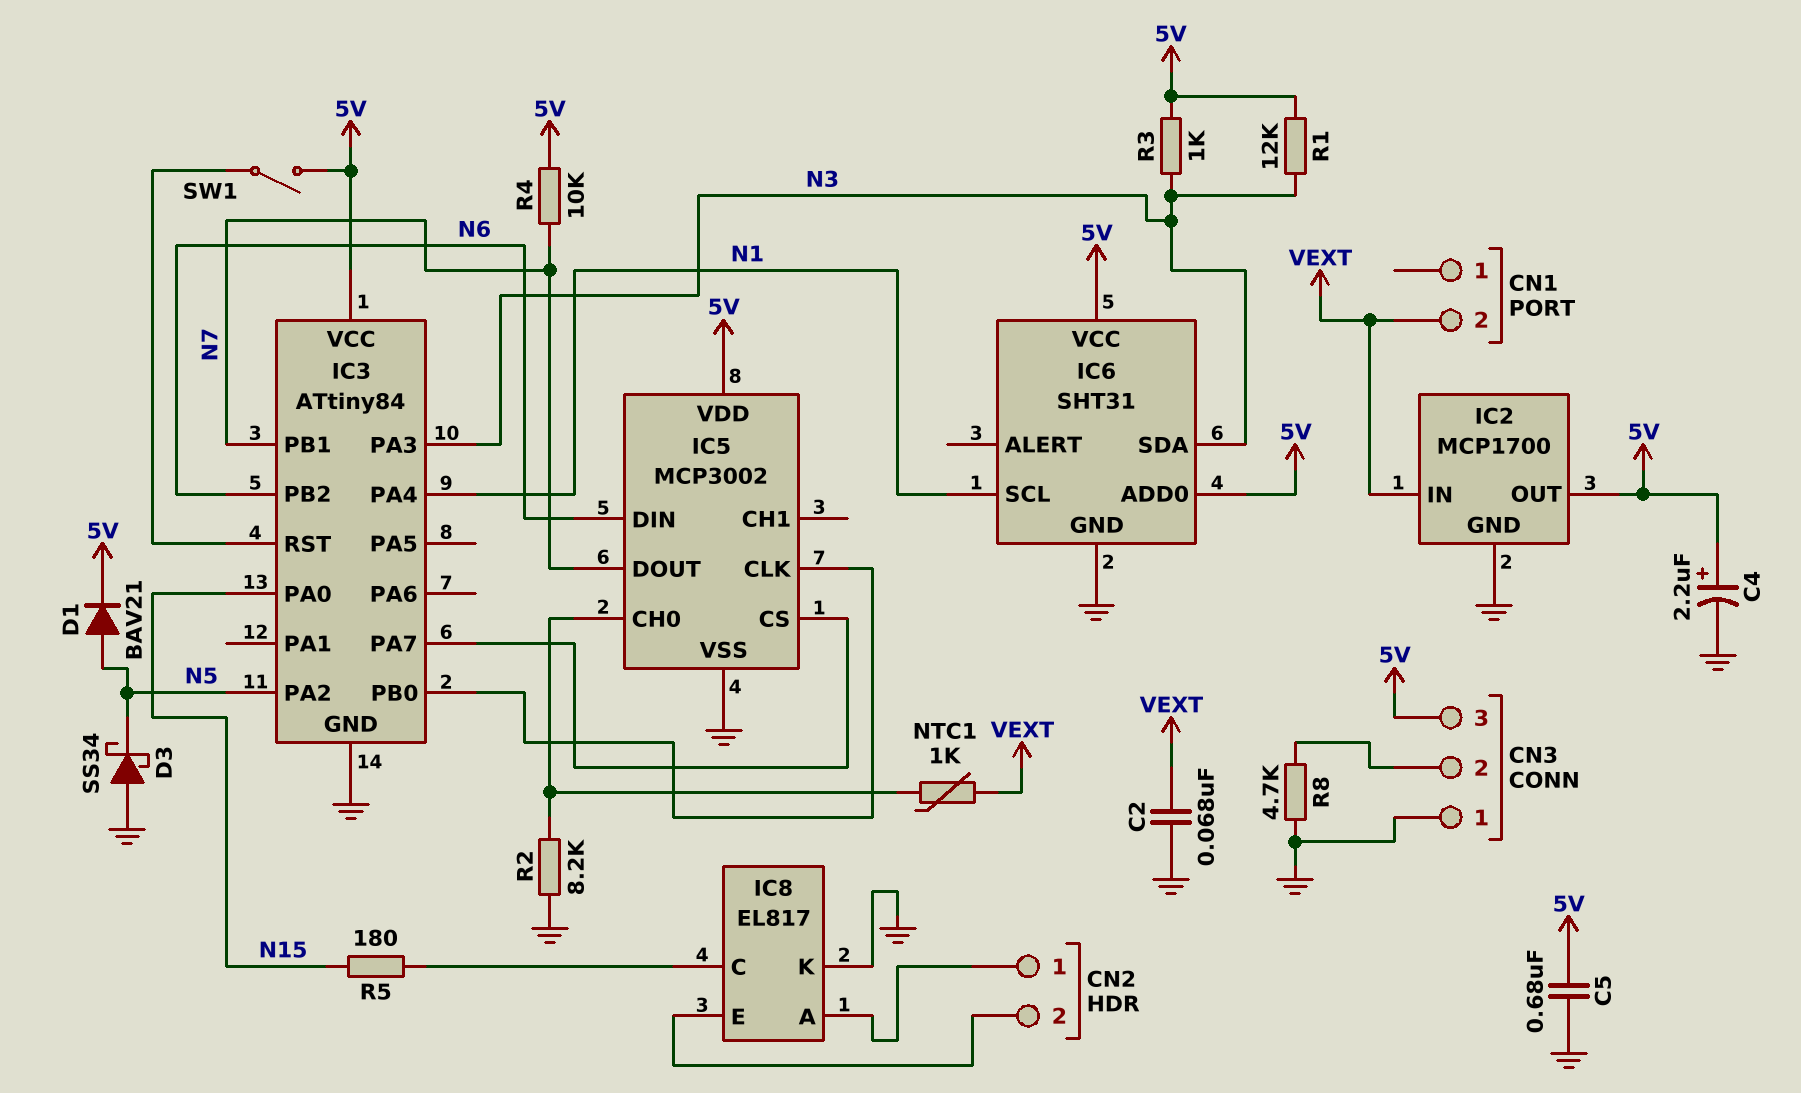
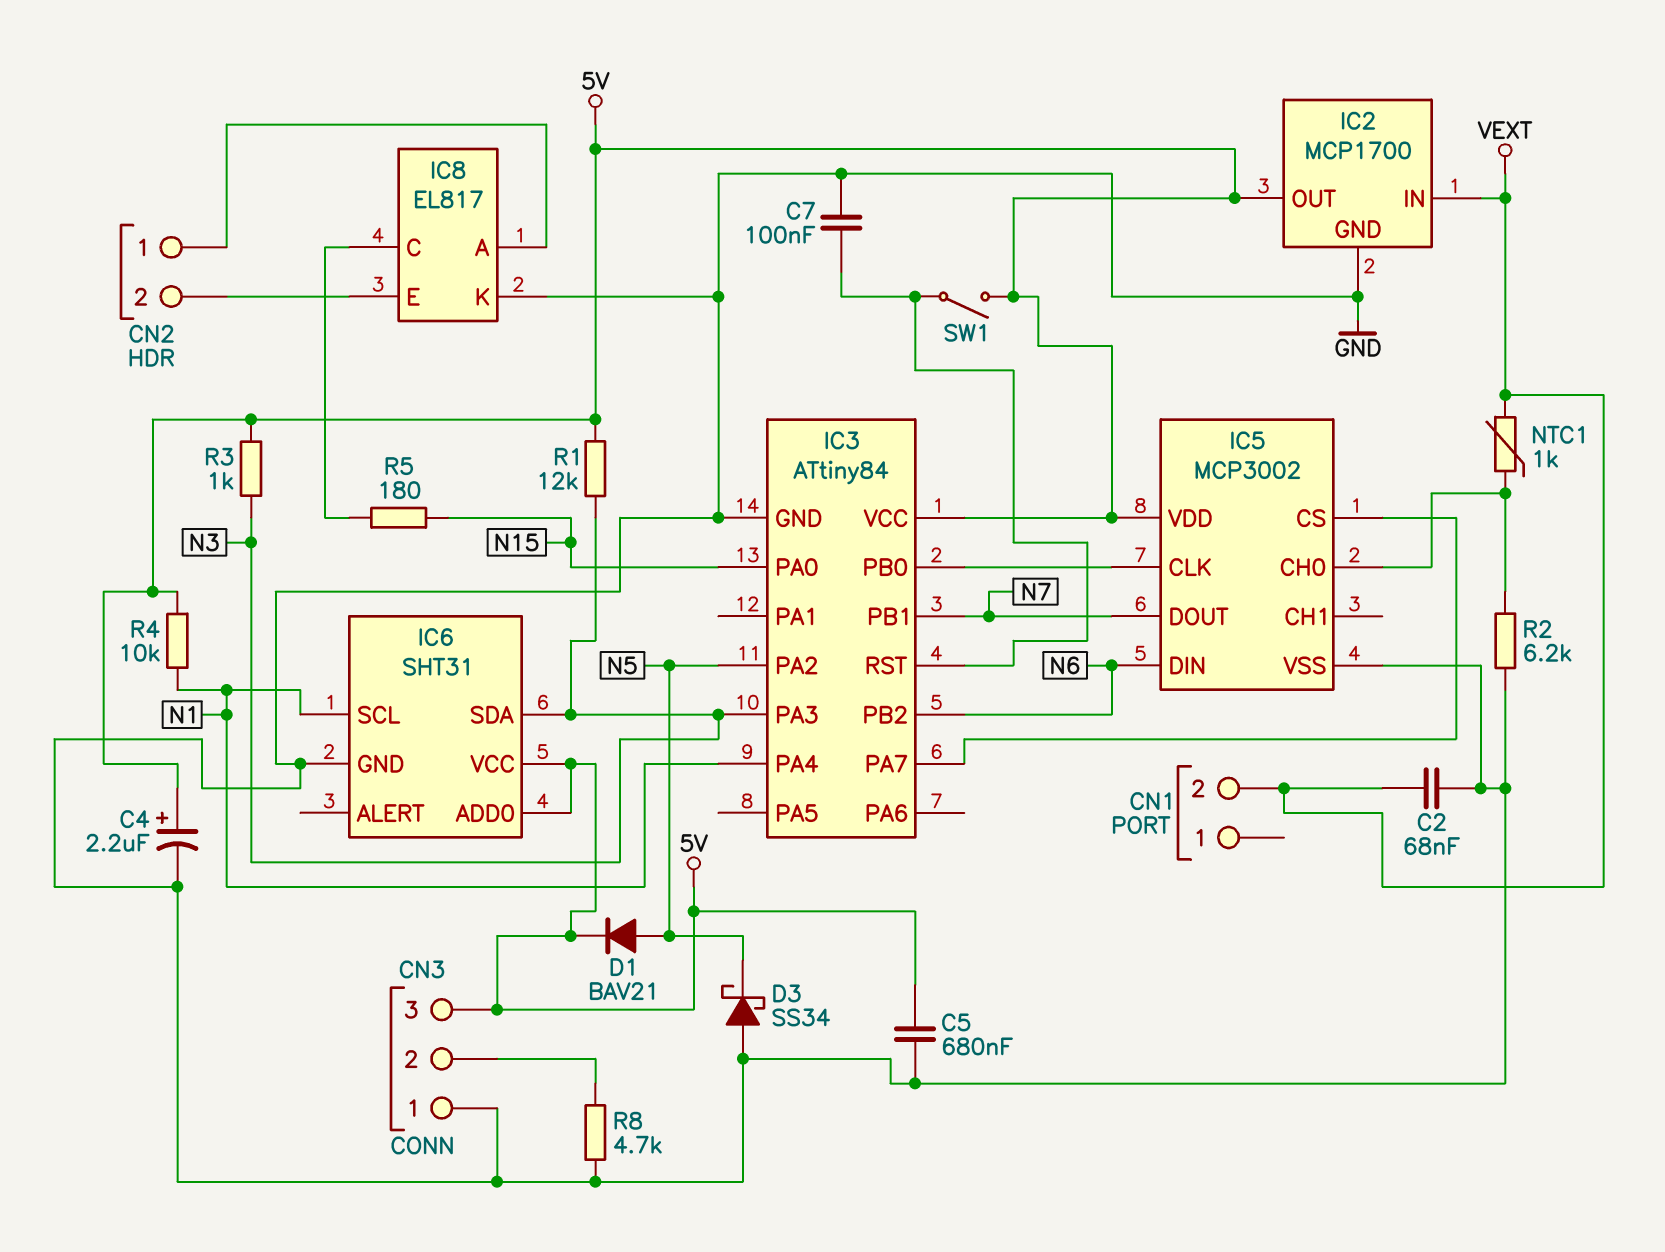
C7: none -> 100nF (GND, IC3/RST)
R2: 8.2k (GND, IC5/CH0) -> 6.2k (GND, IC5/CH0)
R4: 10k (5V, N7) -> 10k (5V, N1)

